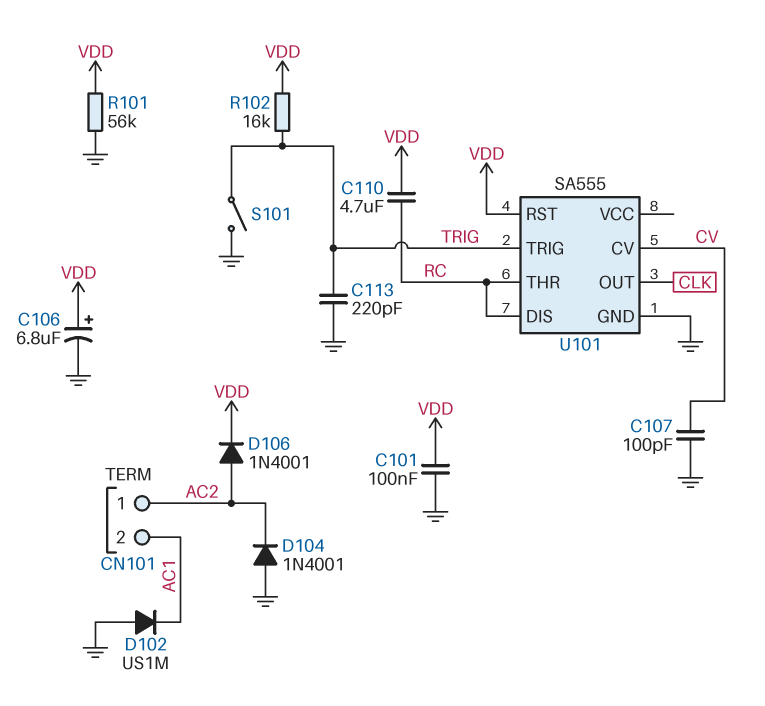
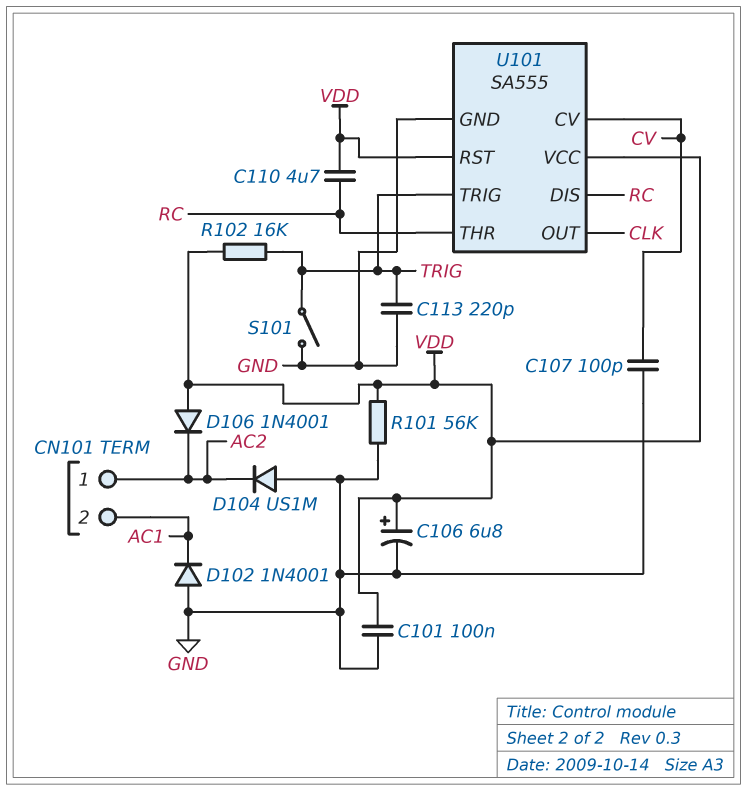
D102: diode US1M (A GND, K AC1) -> diode 1N4001 (A GND, K AC1)
D104: diode 1N4001 (A GND, K AC2) -> diode US1M (A GND, K AC2)
D106: diode 1N4001 (A AC2, K VDD) -> diode 1N4001 (A VDD, K AC2)
U101 pin VCC: none -> VDD

